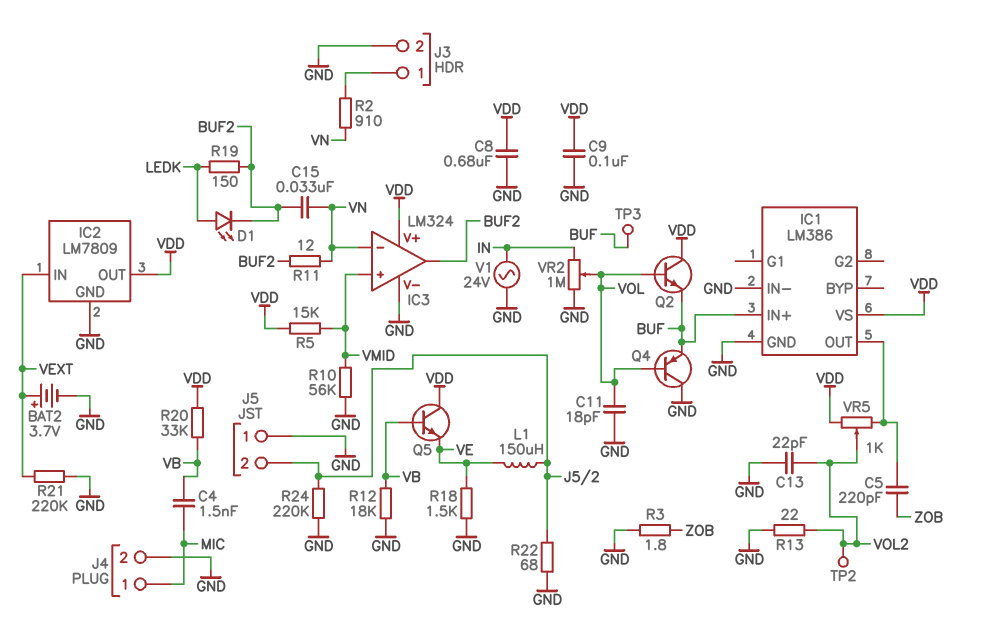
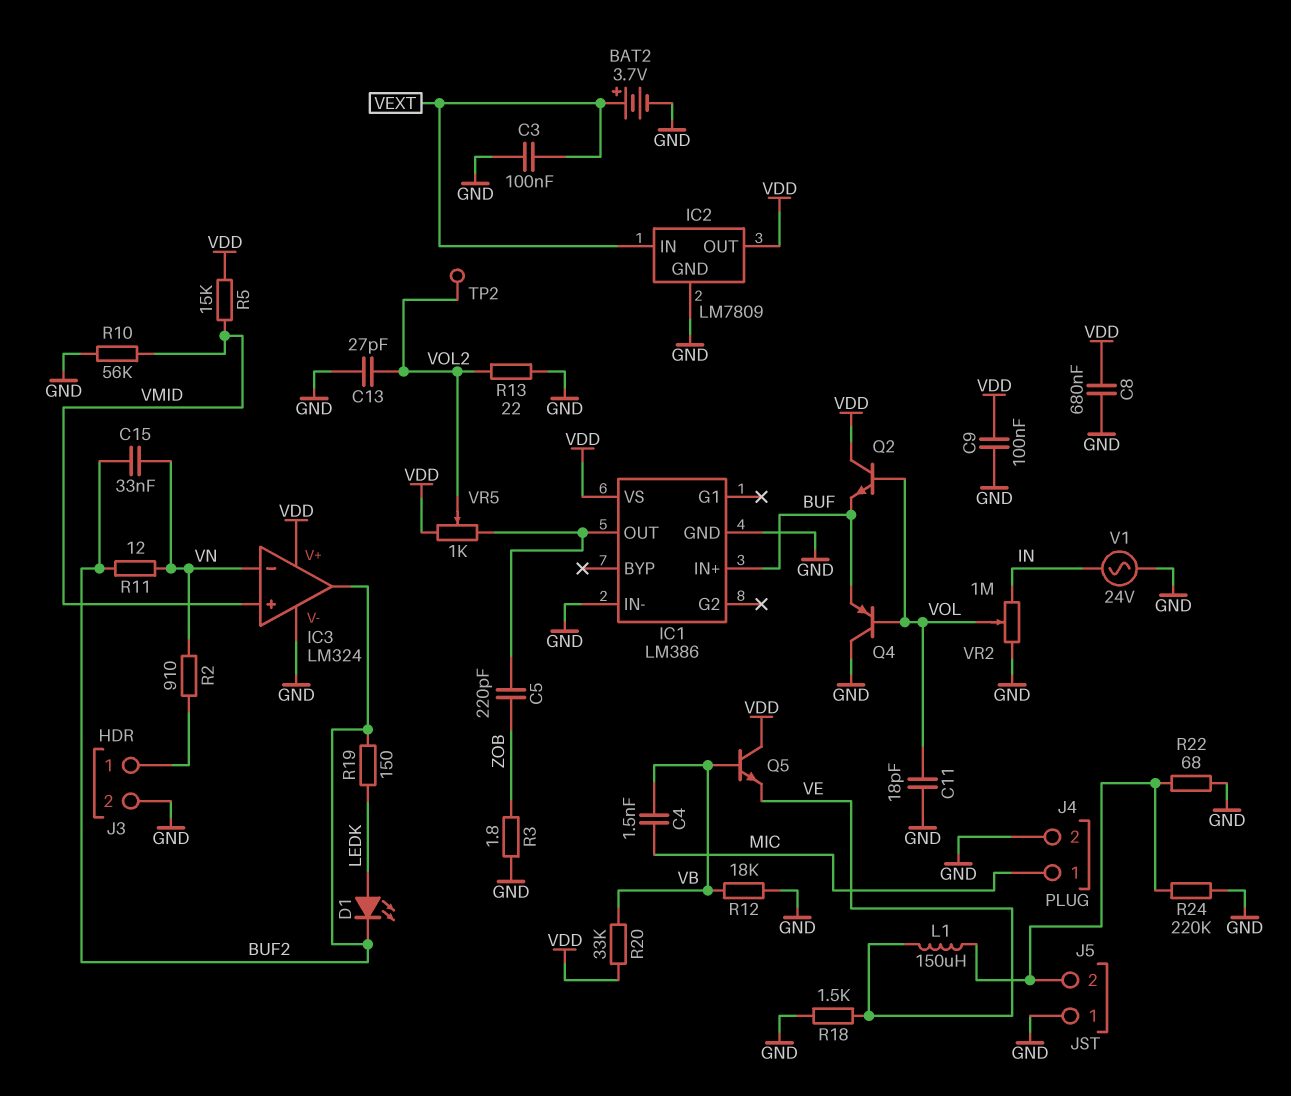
C3: none -> 100nF (GND, VEXT)
C13: 22pF (GND, VOL2) -> 27pF (GND, VOL2)
R21: 220k (GND, VEXT) -> none
TP3: test point (BUF) -> none

